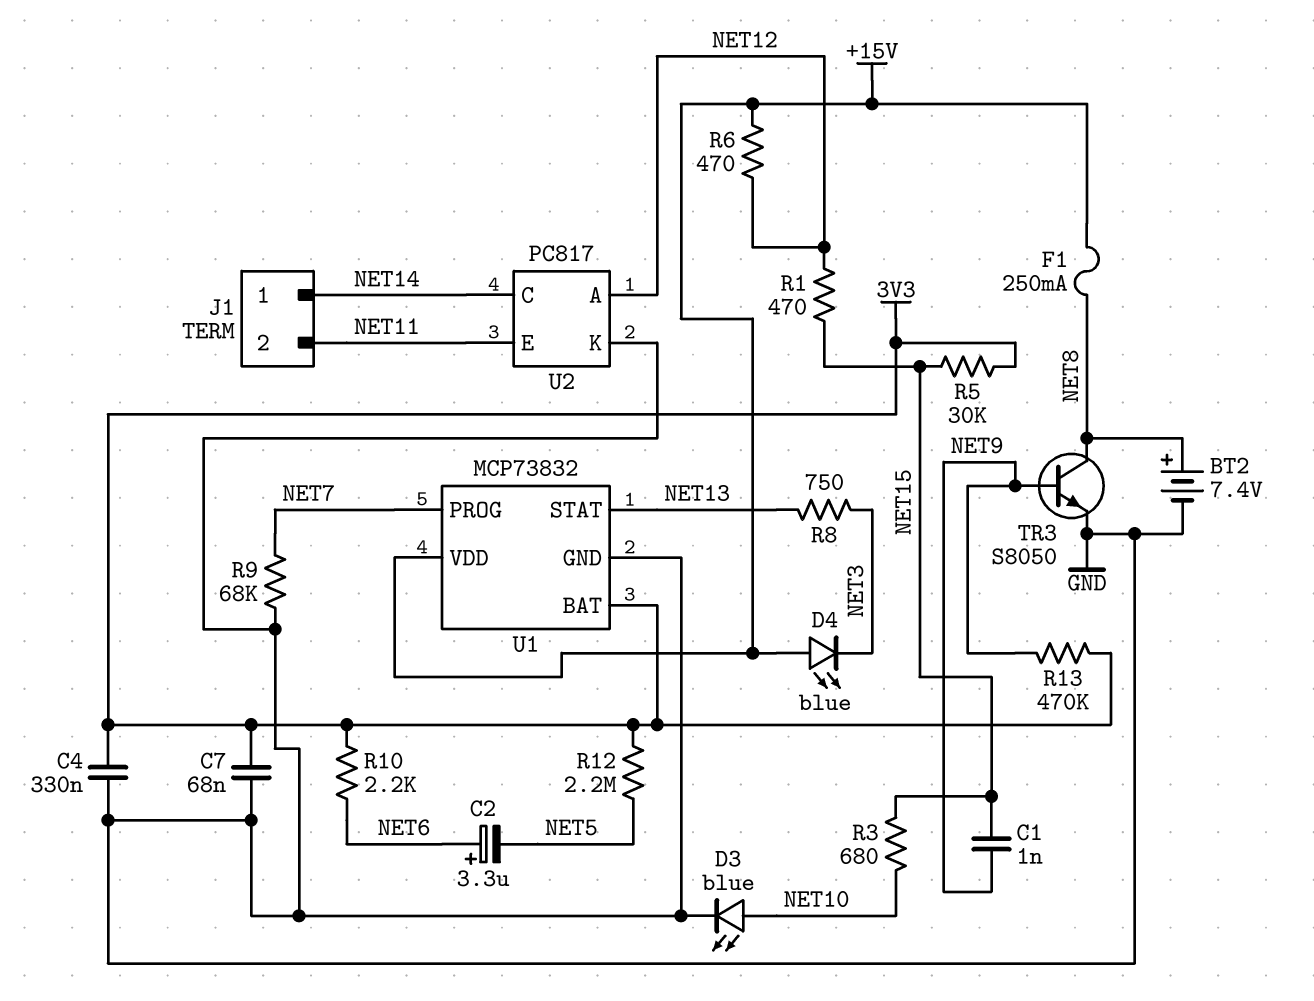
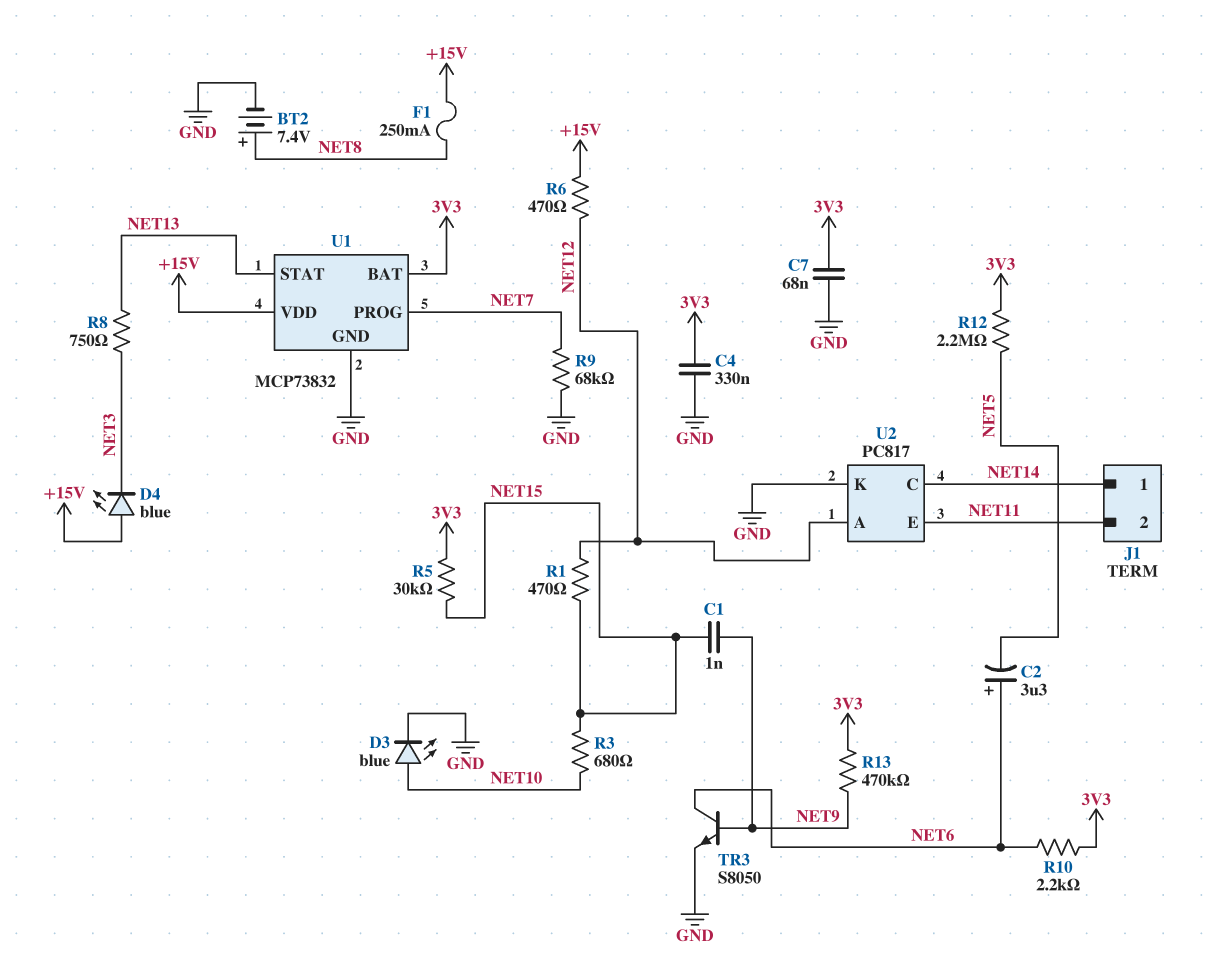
TR3: NPN S8050 (B NET9, C NET8, E GND) -> NPN S8050 (B NET9, C NET6, E GND)

